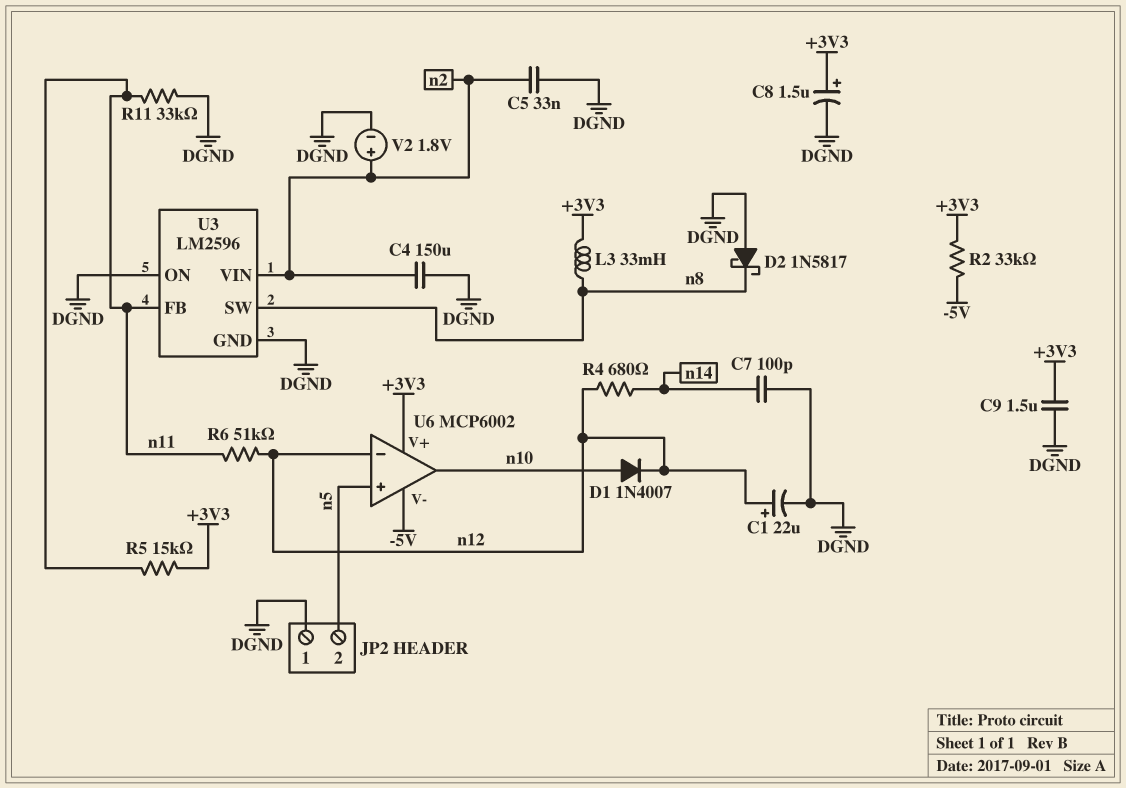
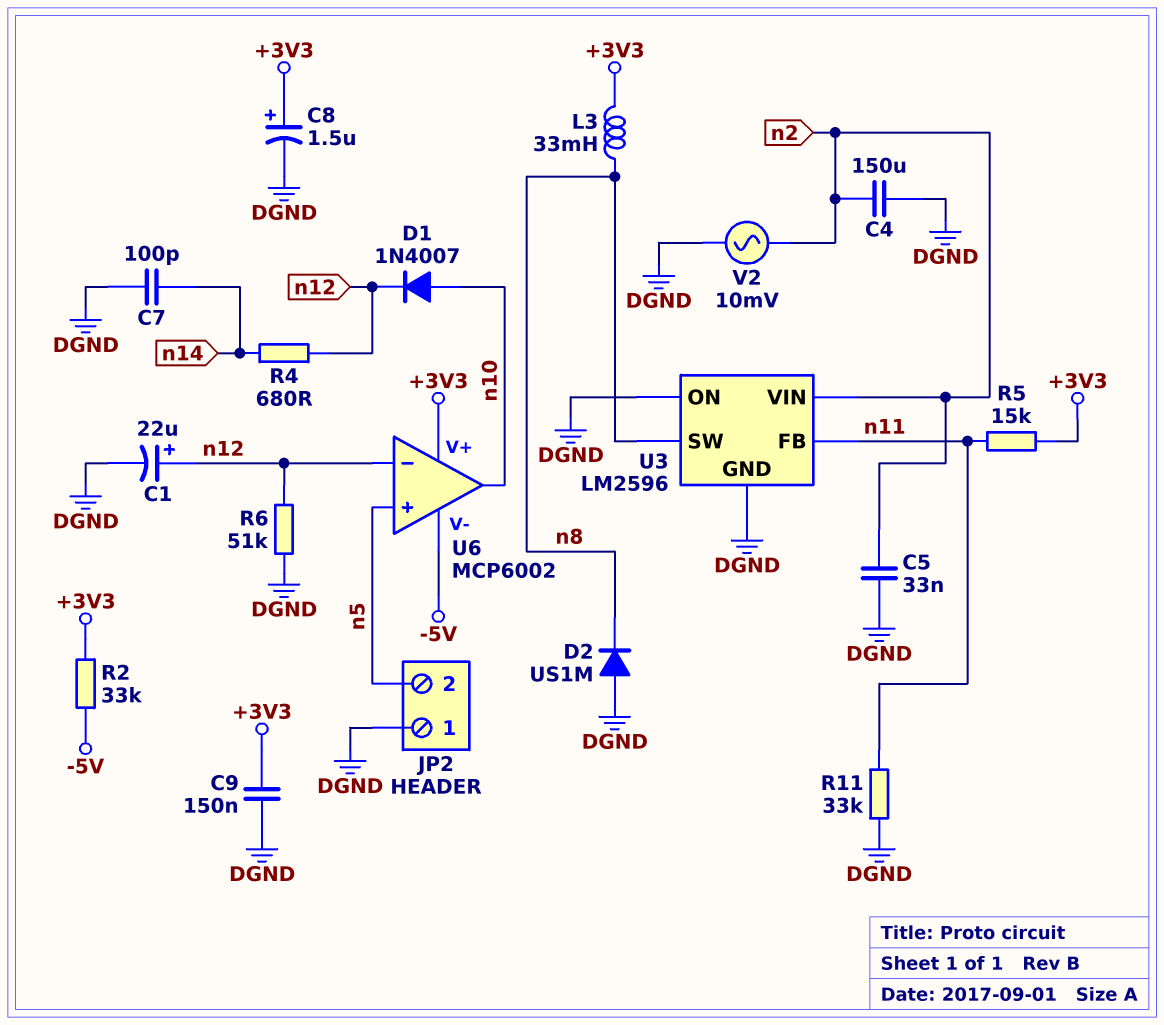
C9: 1.5uF (+3V3, DGND) -> 150nF (+3V3, DGND)
D2: schottky 1N5817 (A DGND, K n8) -> diode US1M (A DGND, K n8)
R6: 51k (n11, n12) -> 51k (DGND, n12)
V2: 1.8V (plus n2, minus DGND) -> AC 10mV (DGND, n2)

